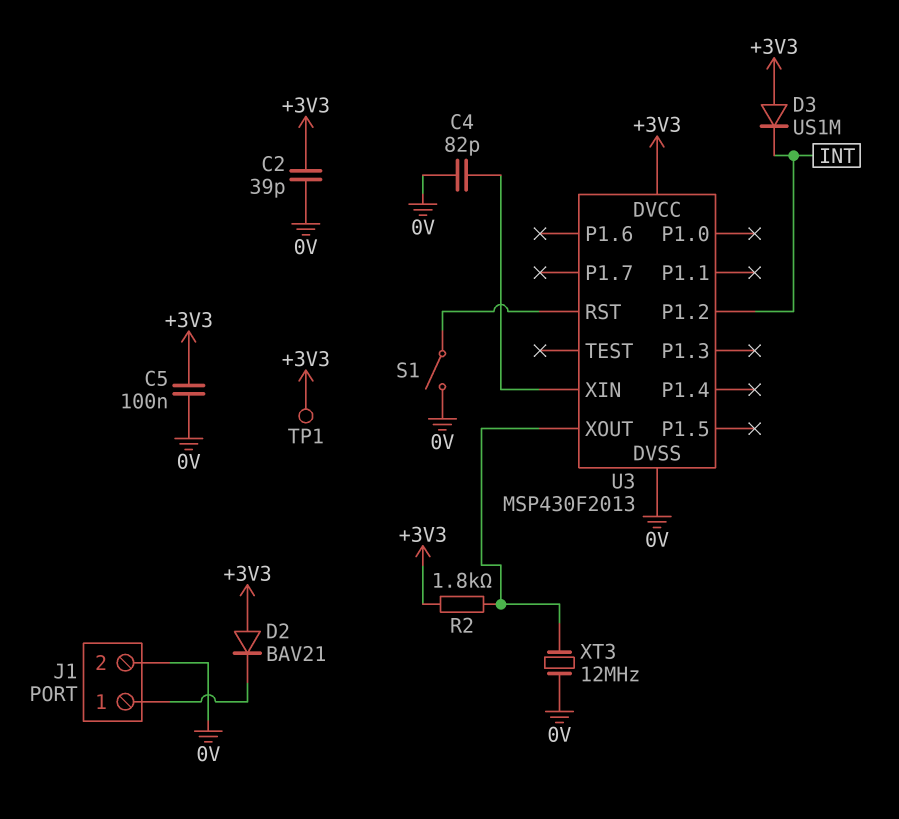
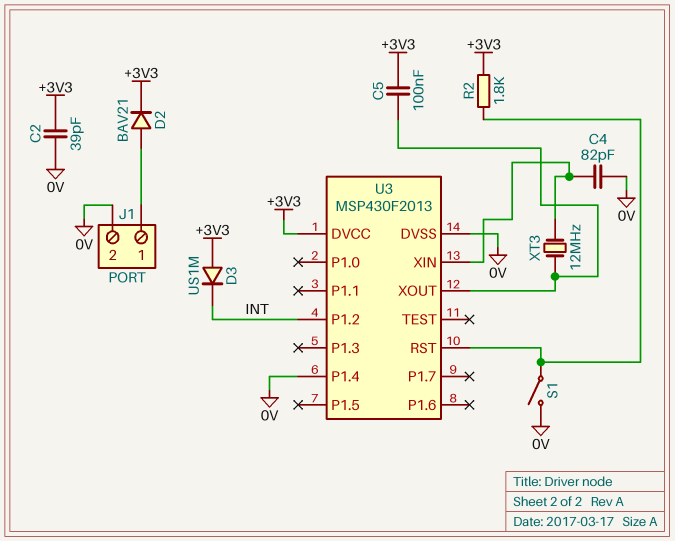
C5: 100nF (+3V3, 0V) -> 100nF (+3V3, U3/XOUT)
D2: diode BAV21 (A +3V3, K J1/1) -> diode BAV21 (A J1/1, K +3V3)
R2: 1.8k (+3V3, U3/XOUT) -> 1.8k (+3V3, U3/RST)
TP1: test point (+3V3) -> none
U3 pin P1.4: none -> 0V
XT3: 12MHz (0V, U3/XOUT) -> 12MHz (U3/XIN, U3/XOUT)

